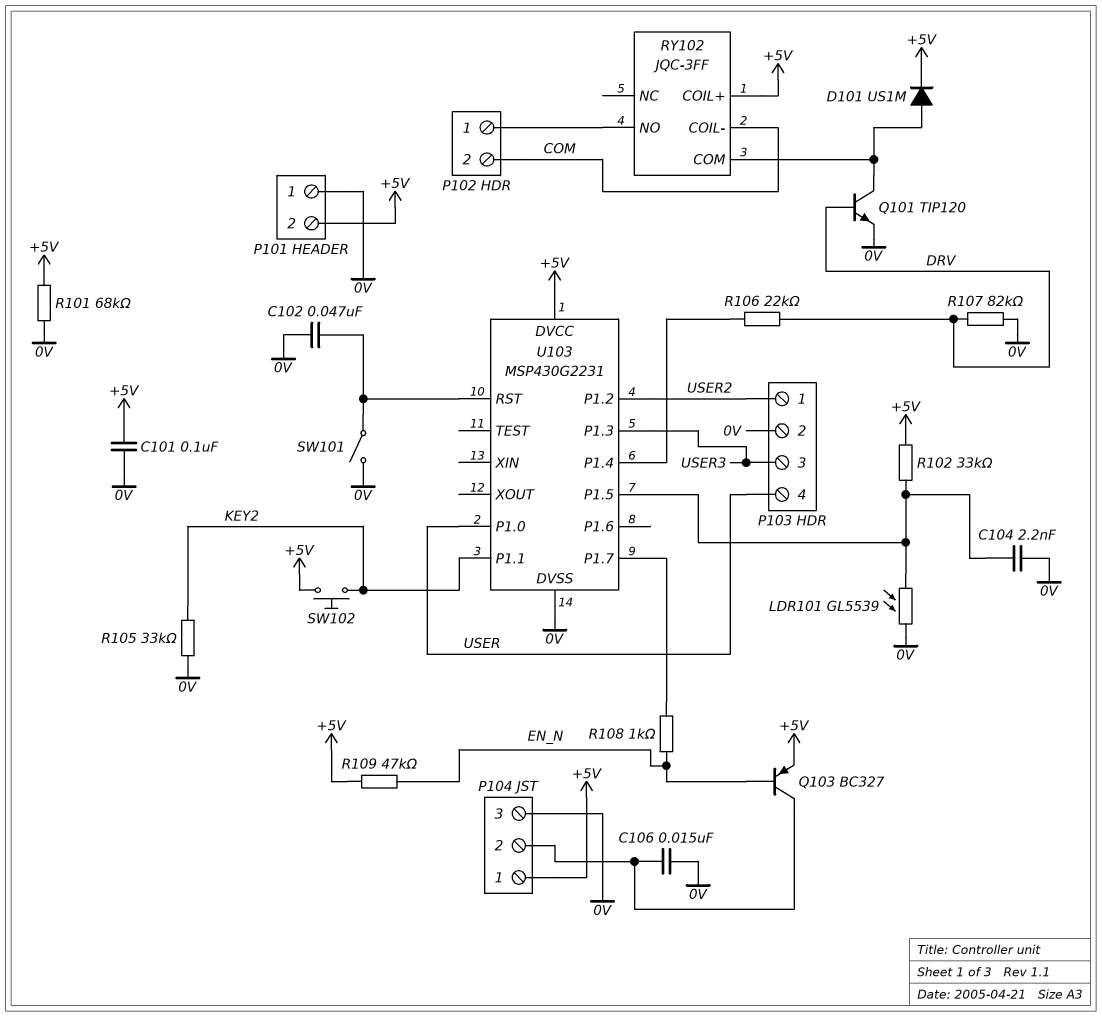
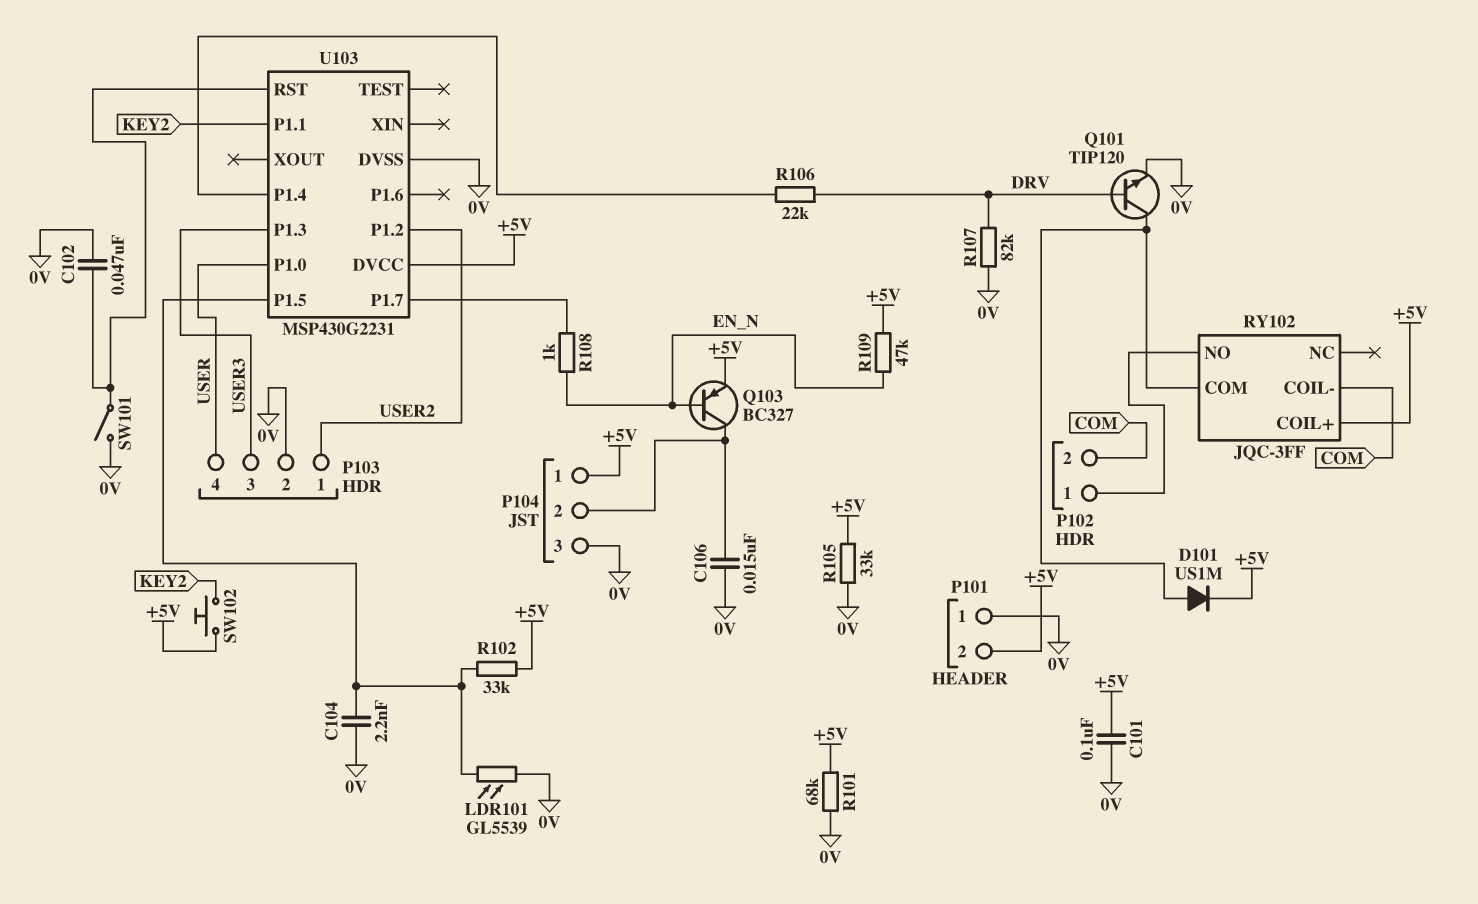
R105: 33k (0V, KEY2) -> 33k (+5V, 0V)

